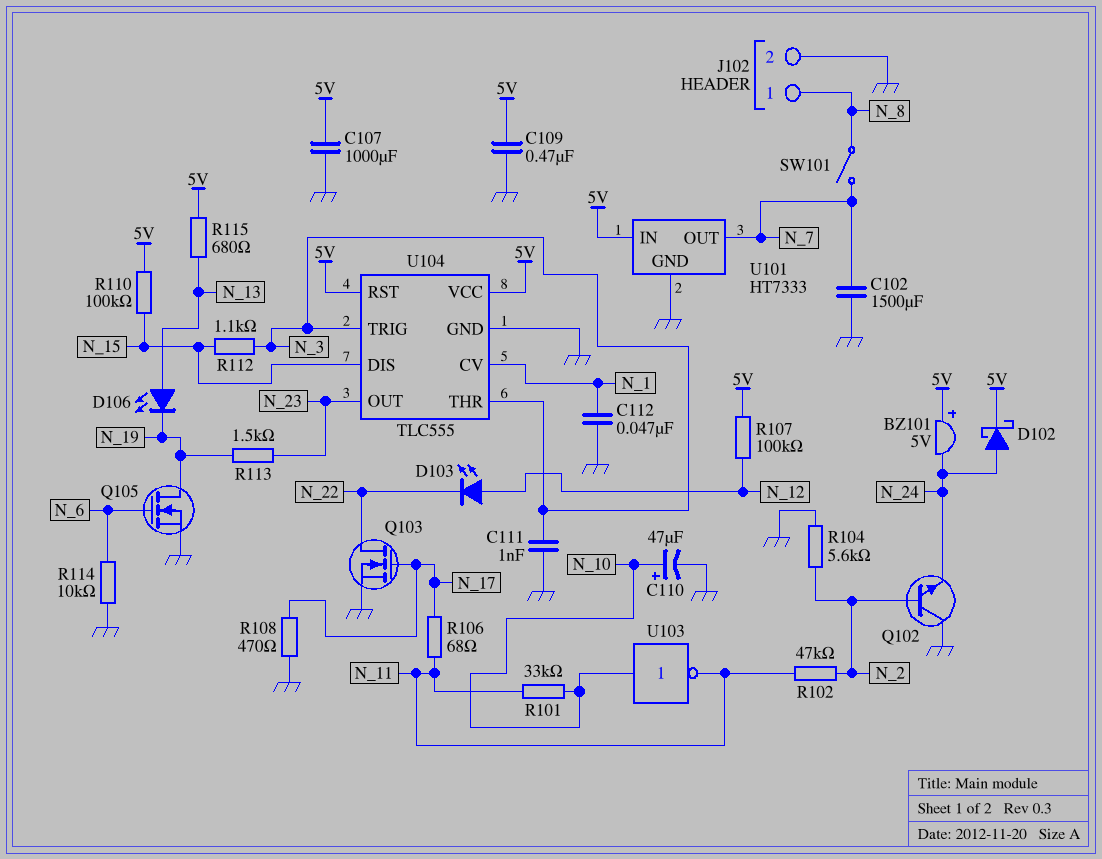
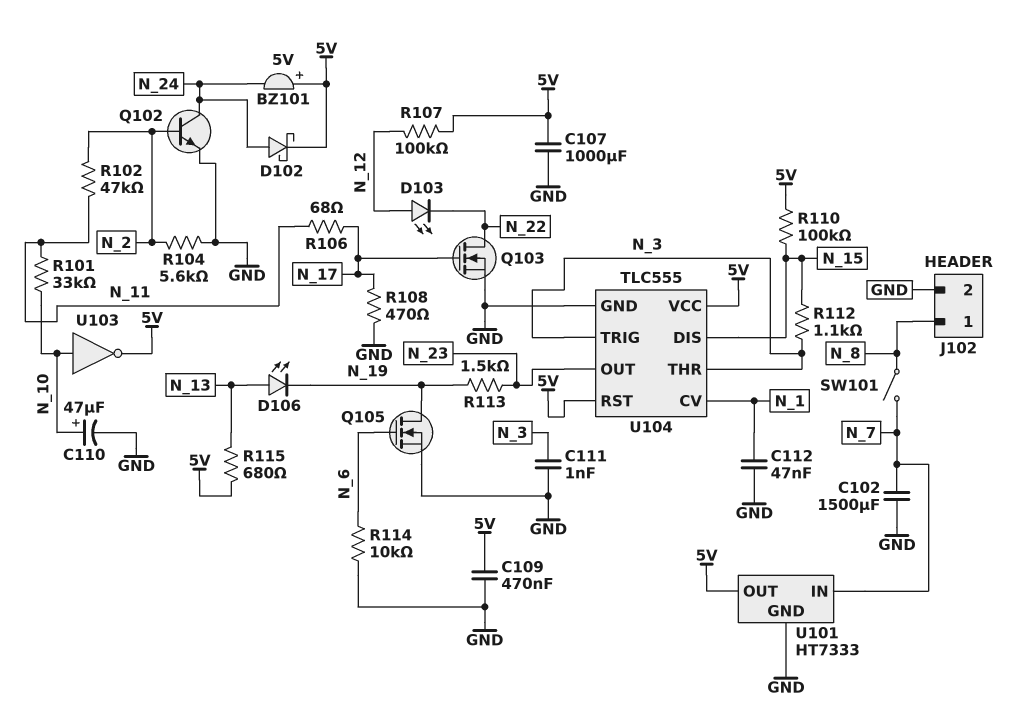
Q102: NPN (B N_2, C GND, E N_24) -> NPN (B N_2, C N_24, E GND)
U101 pin IN: 5V -> N_7
U101 pin OUT: N_7 -> 5V
U103: NOT (in N_10, out N_11) -> NOT (in N_10, out 5V)

